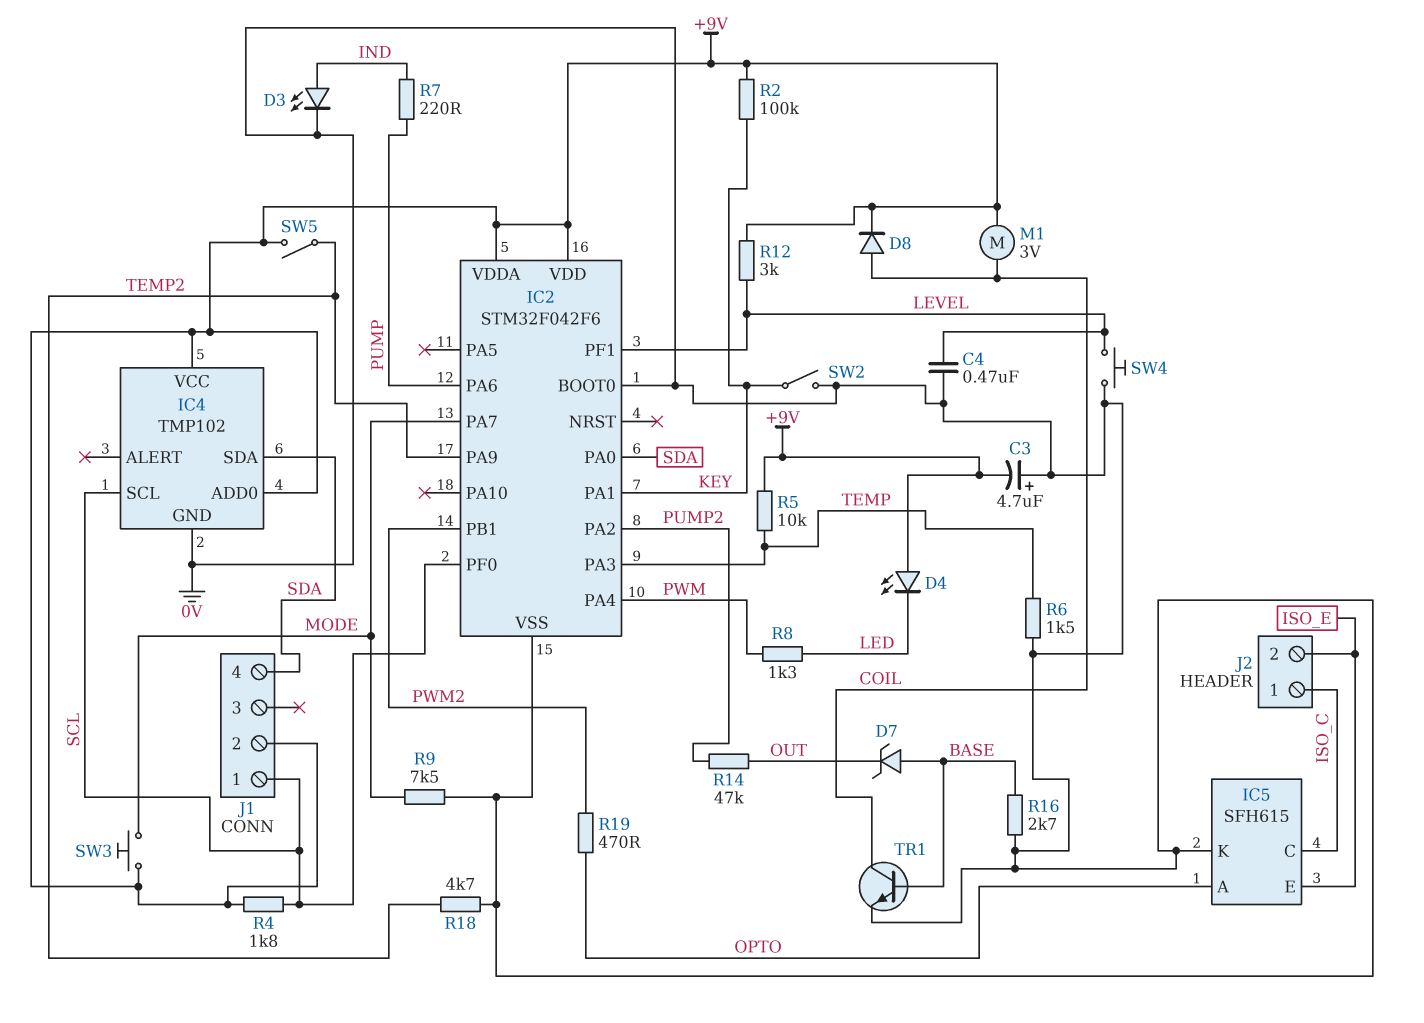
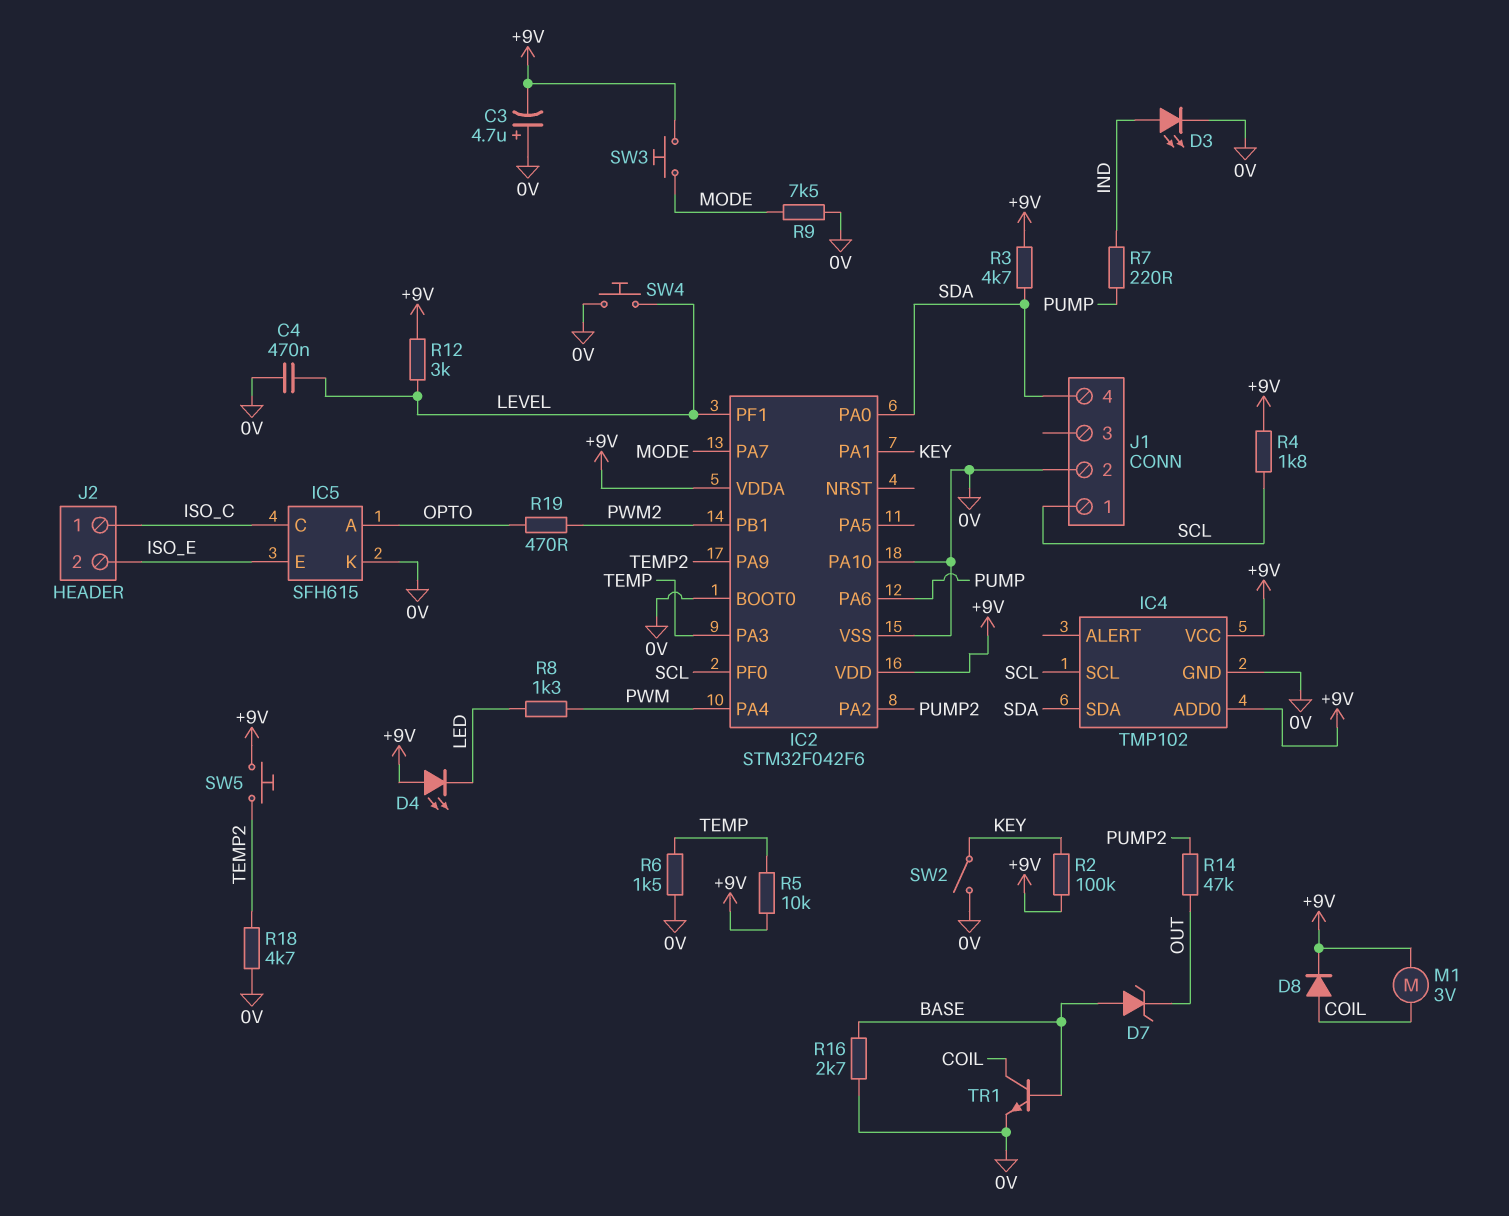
IC2 pin PA10: none -> 0V
J1 pin 2: +9V -> 0V
R3: none -> 4.7k (+9V, SDA)
SW5: switch (+9V, TEMP2) -> button (+9V, TEMP2)

